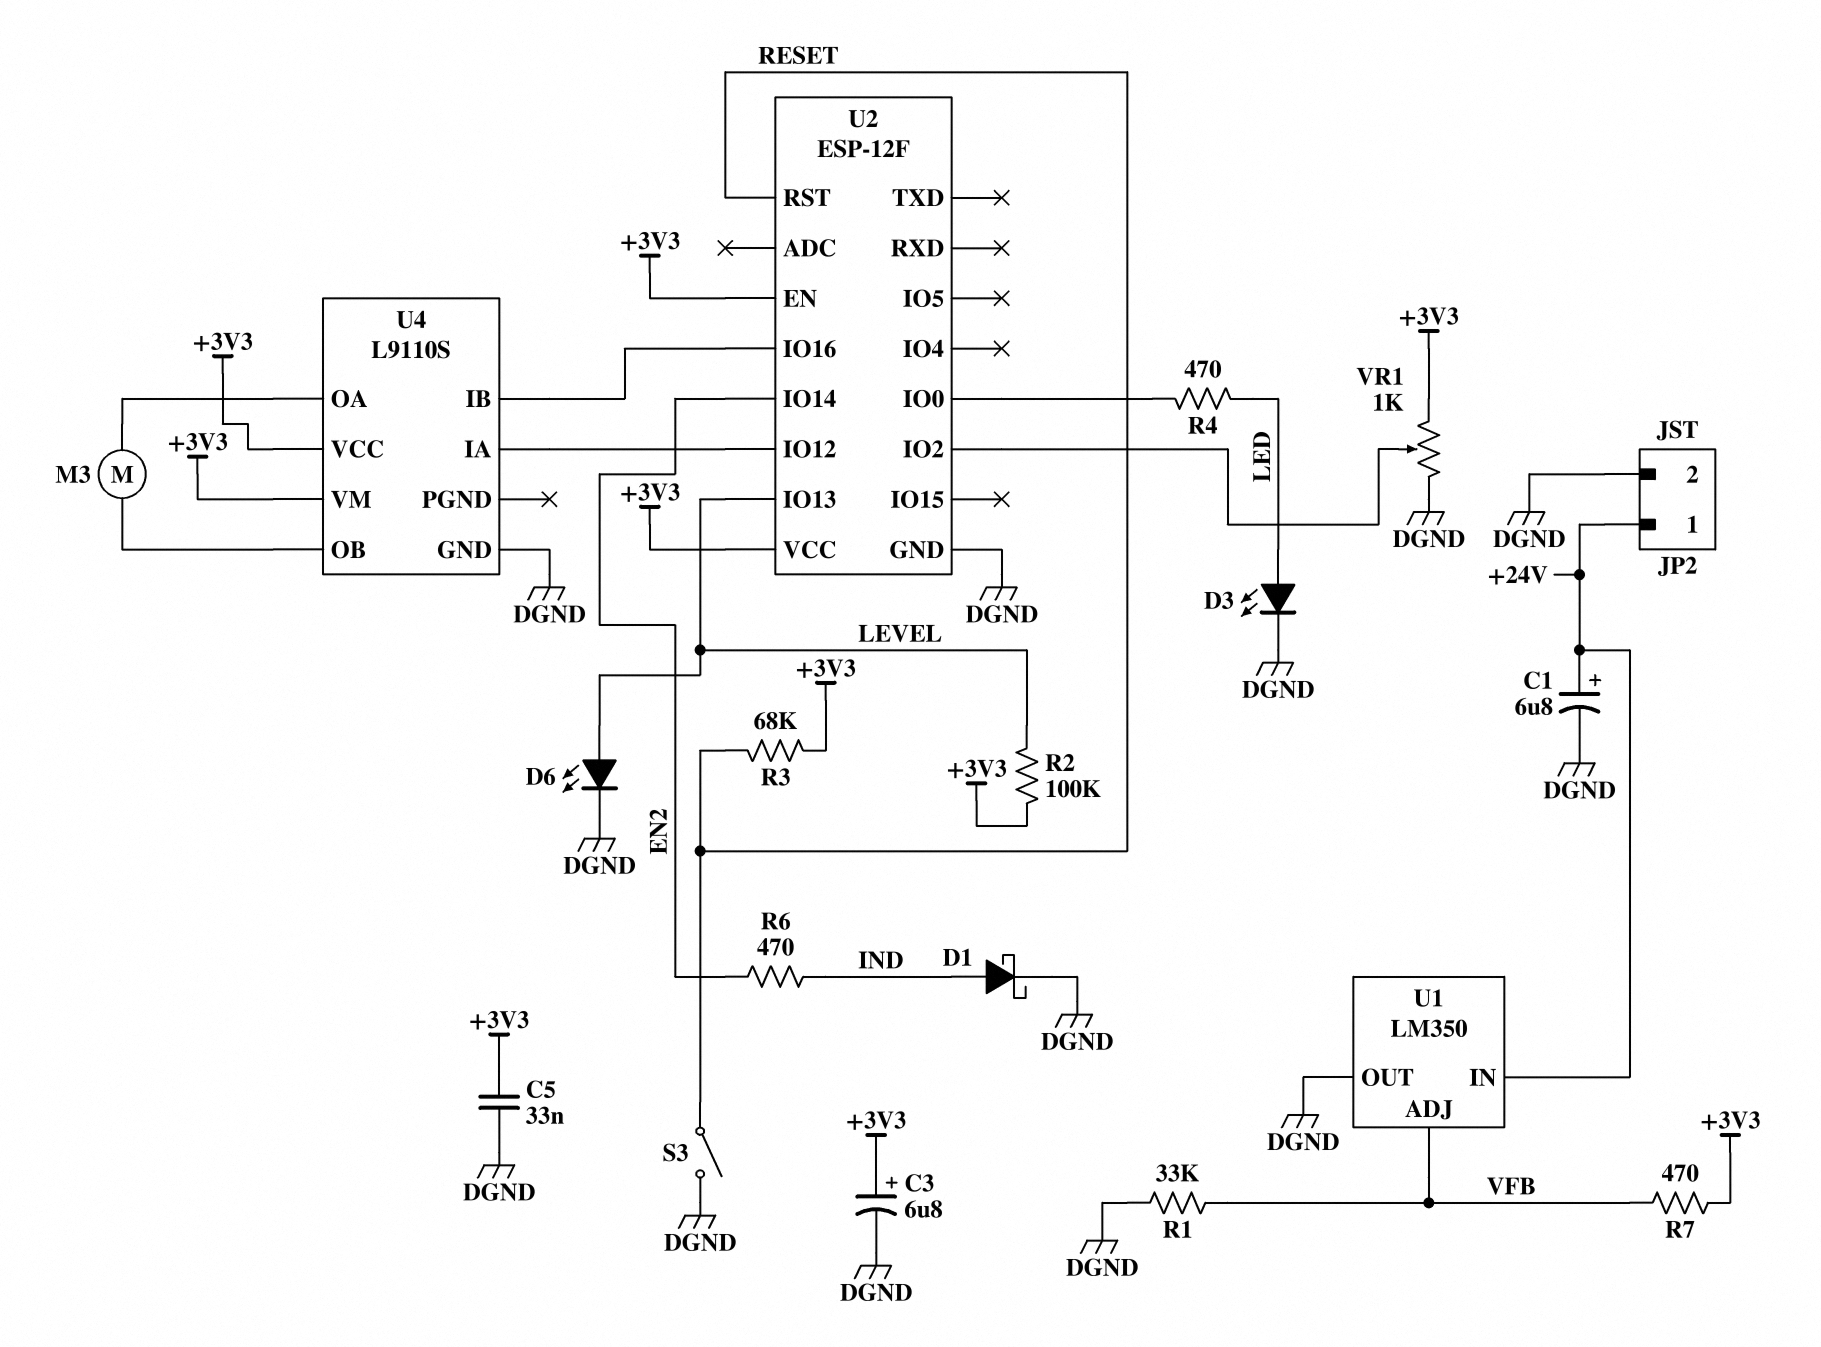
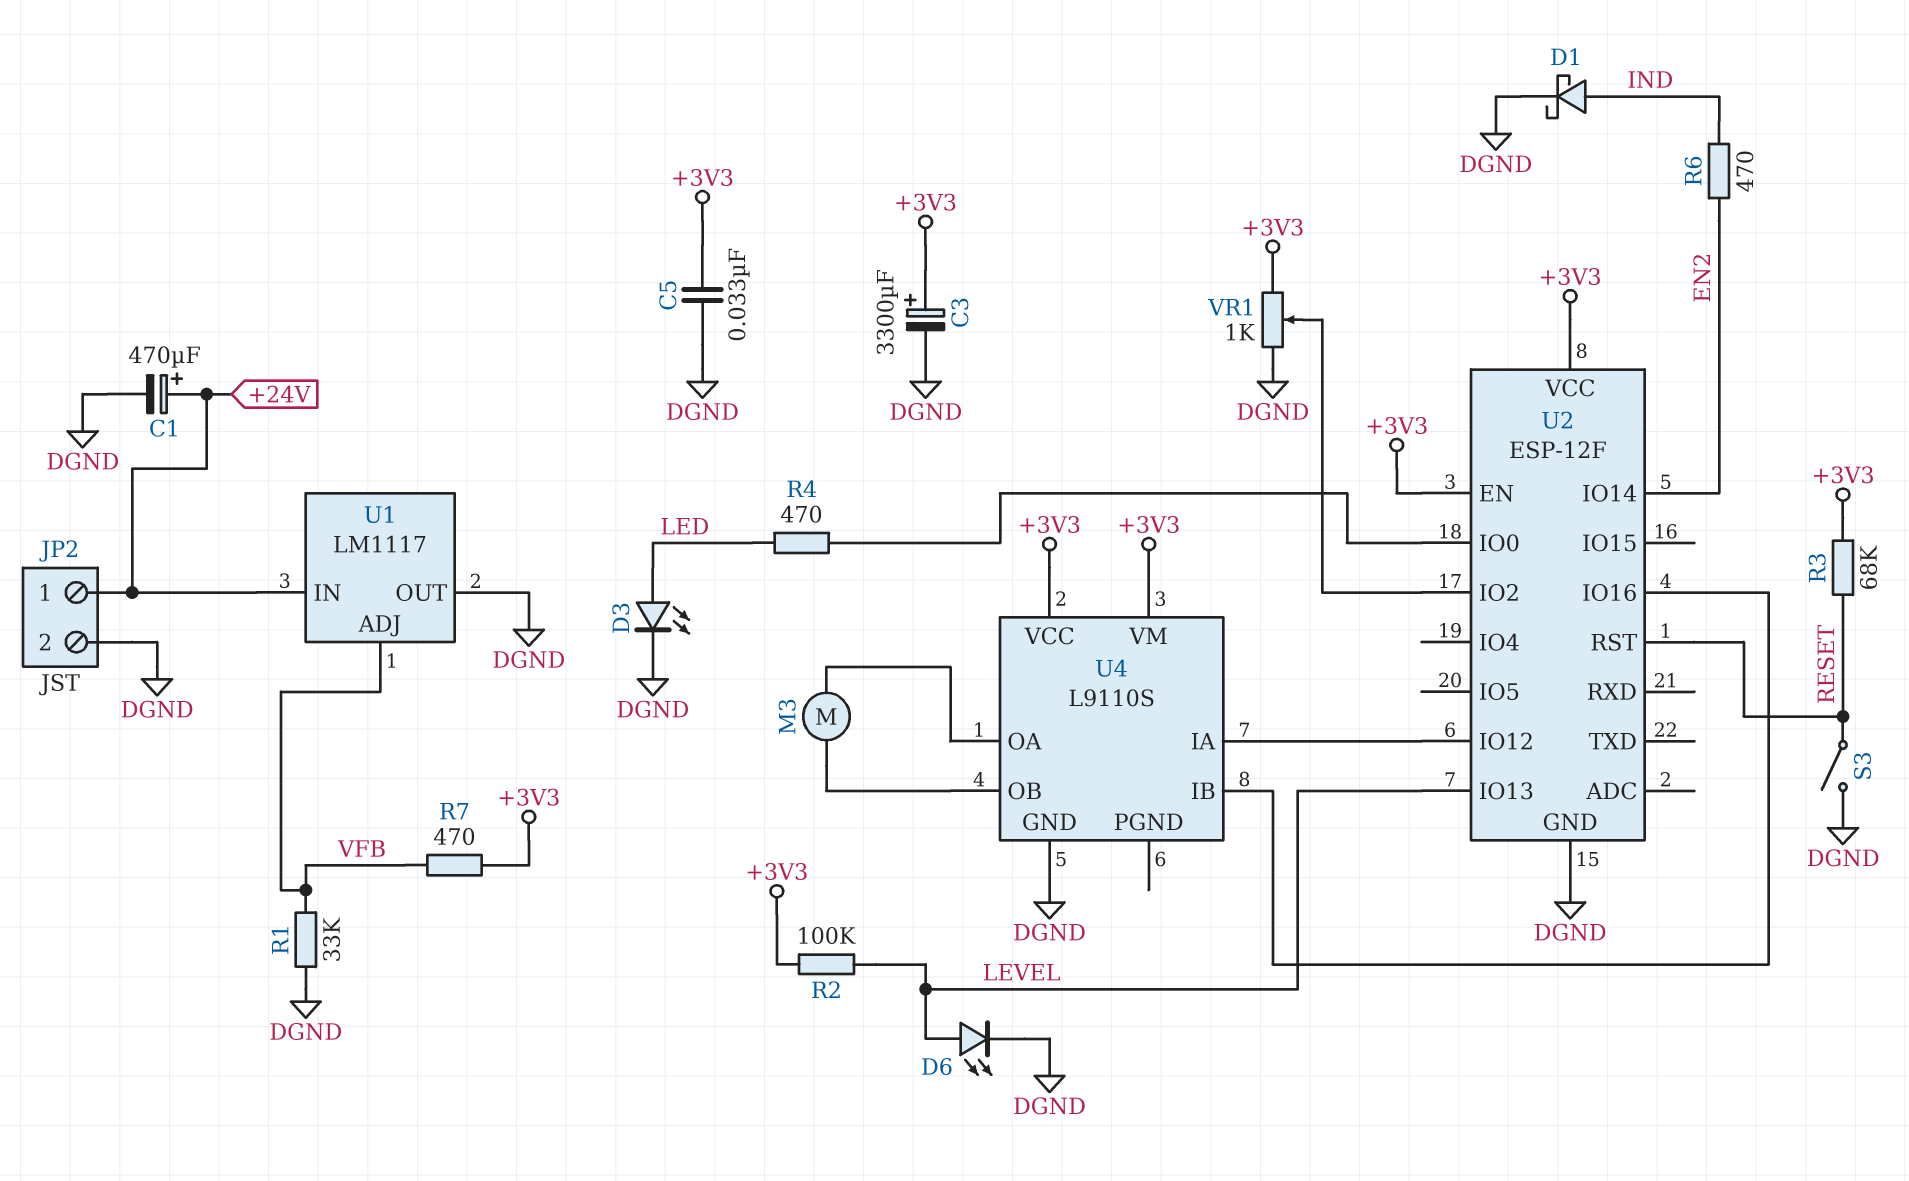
C1: 6.8uF (plus +24V, minus DGND) -> 470uF (plus +24V, minus DGND)
C3: 6.8uF (plus +3V3, minus DGND) -> 3300uF (plus +3V3, minus DGND)
U1: LM350 -> LM1117

